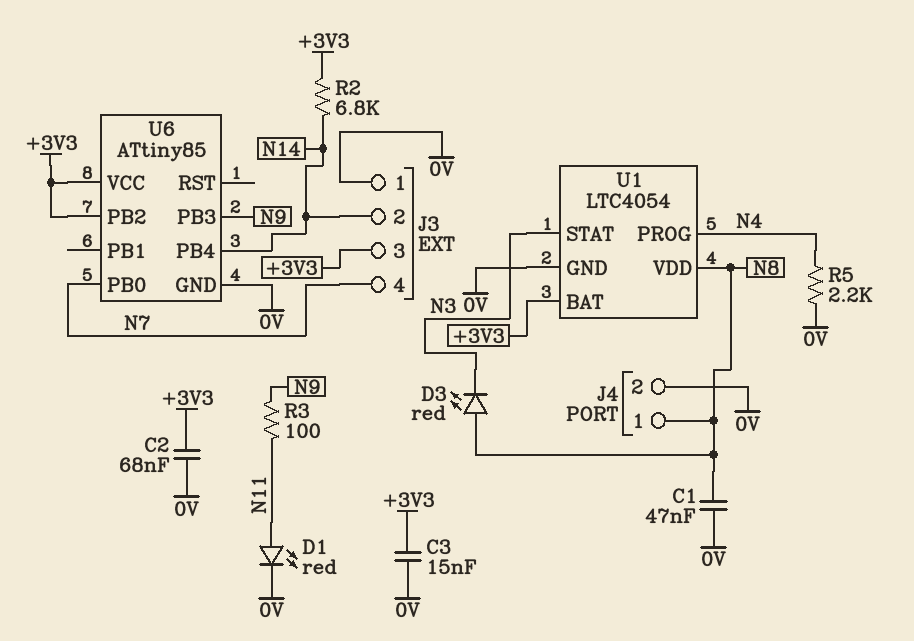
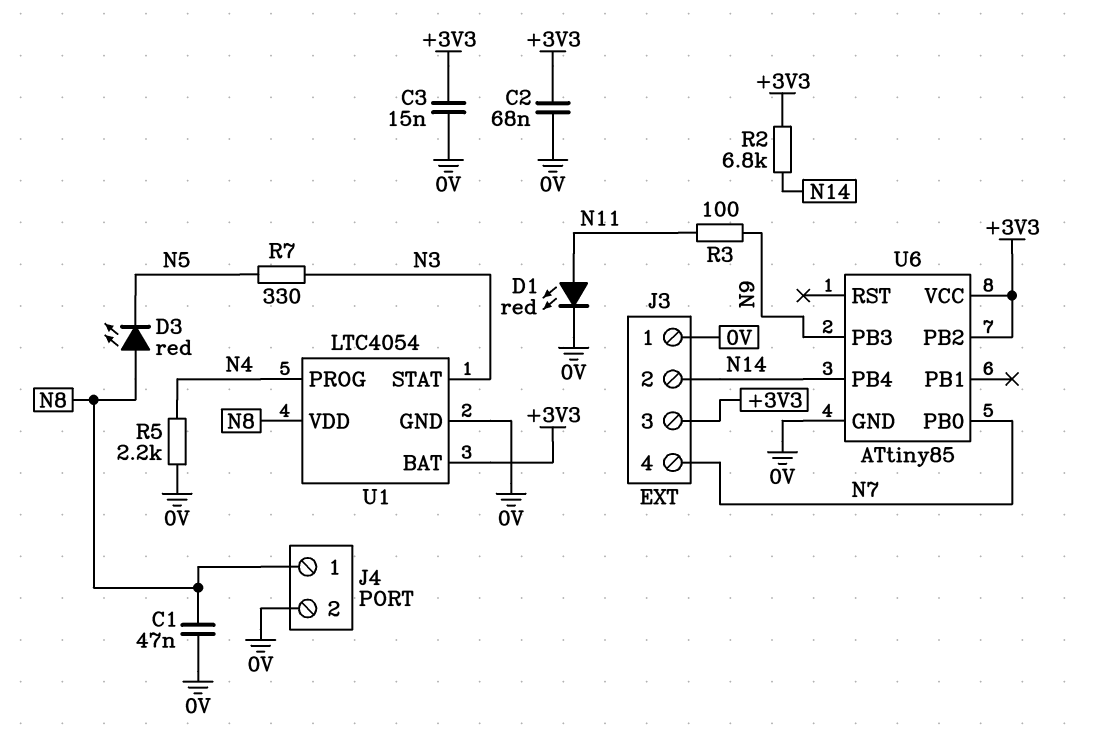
D3: LED red (A N8, K N3) -> LED red (A N8, K N5)
R7: none -> 330 (N3, N5)

